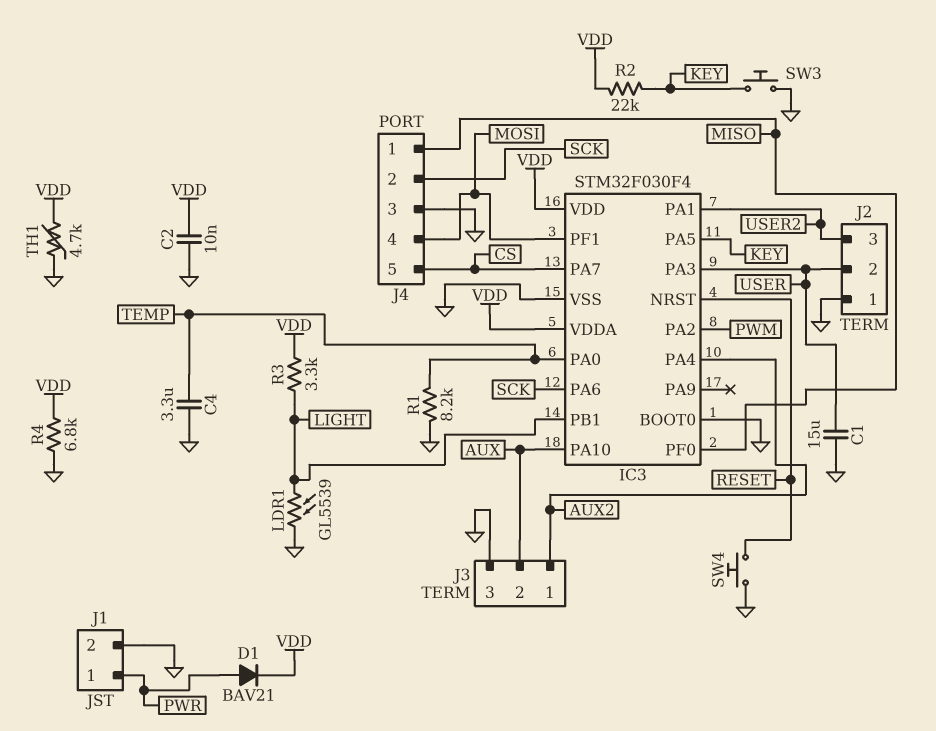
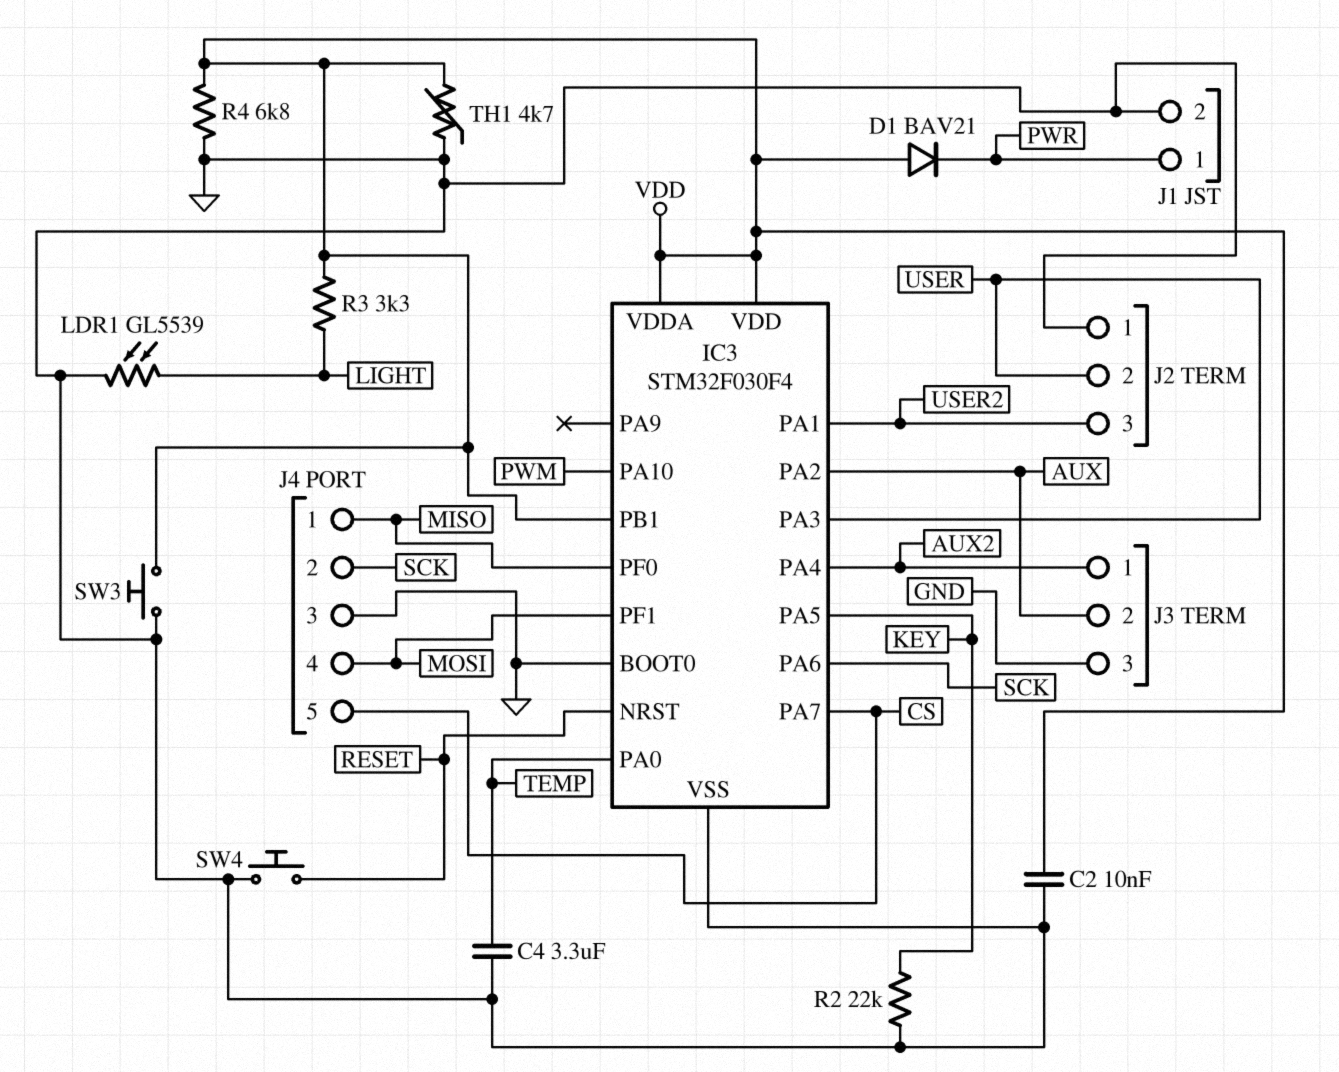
C1: 15uF (GND, USER) -> none
D1: diode BAV21 (A PWR, K VDD) -> diode BAV21 (A VDD, K PWR)
IC3 pin PA2: PWM -> AUX
IC3 pin PA10: AUX -> PWM
IC3 pin PB1: LIGHT -> VDD
R1: 8.2k (GND, TEMP) -> none
R2: 22k (KEY, VDD) -> 22k (GND, KEY)
SW3: button (GND, KEY) -> button (GND, VDD)

